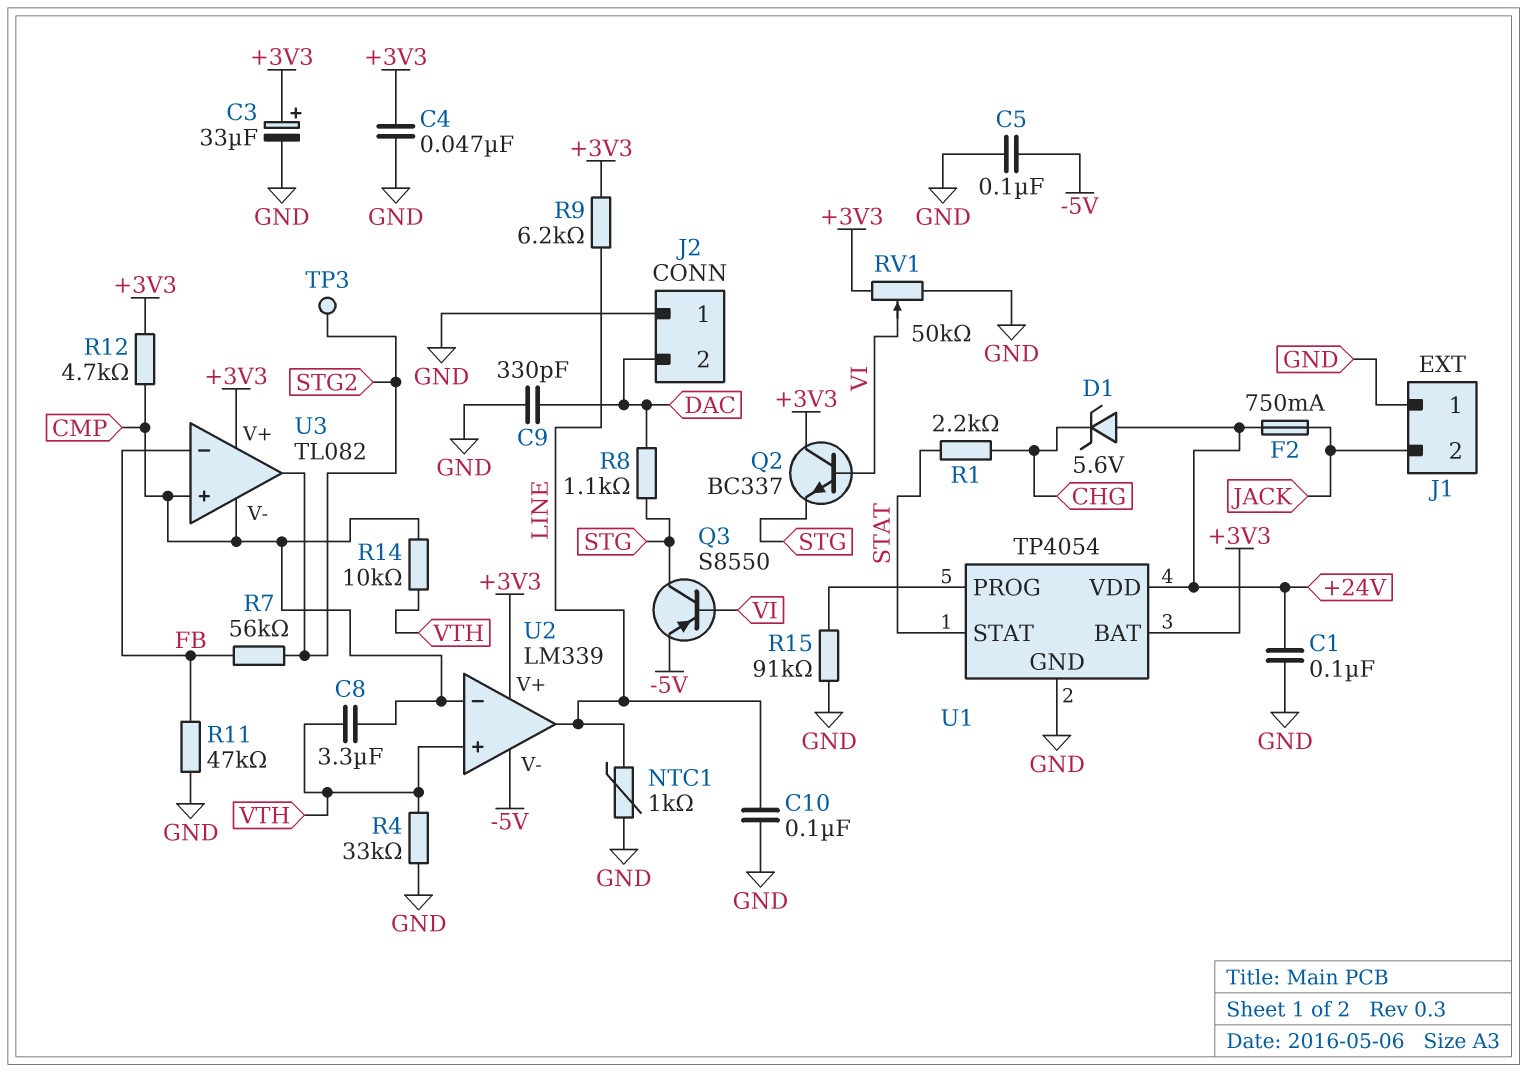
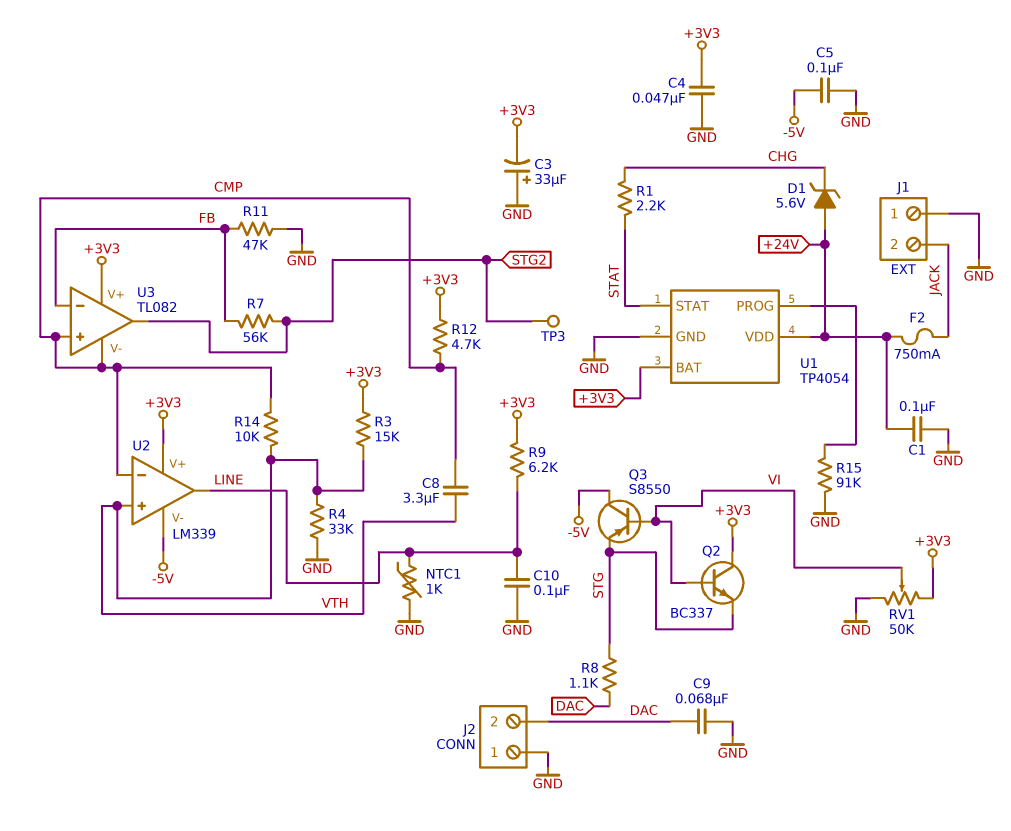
C3: 33uF (plus +3V3, minus GND) -> 33uF (plus GND, minus +3V3)
C9: 330pF (DAC, GND) -> 68nF (DAC, GND)
Q3: PNP S8550 (B VI, C STG, E -5V) -> PNP S8550 (B VI, C -5V, E STG)
R3: none -> 15k (+3V3, VTH)

